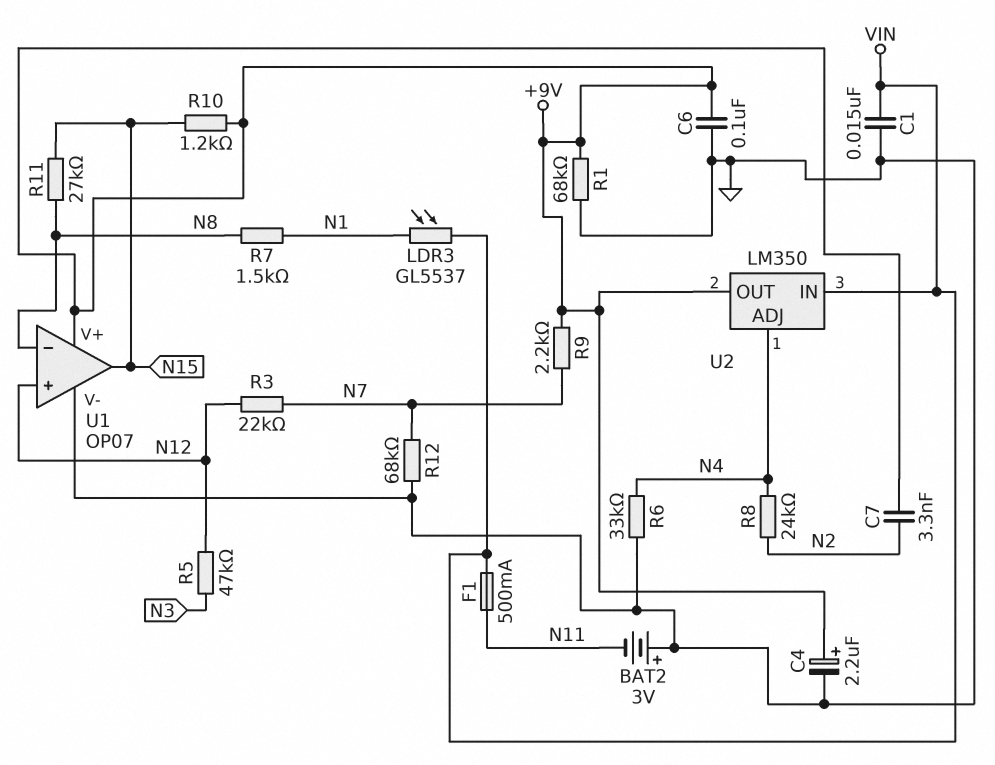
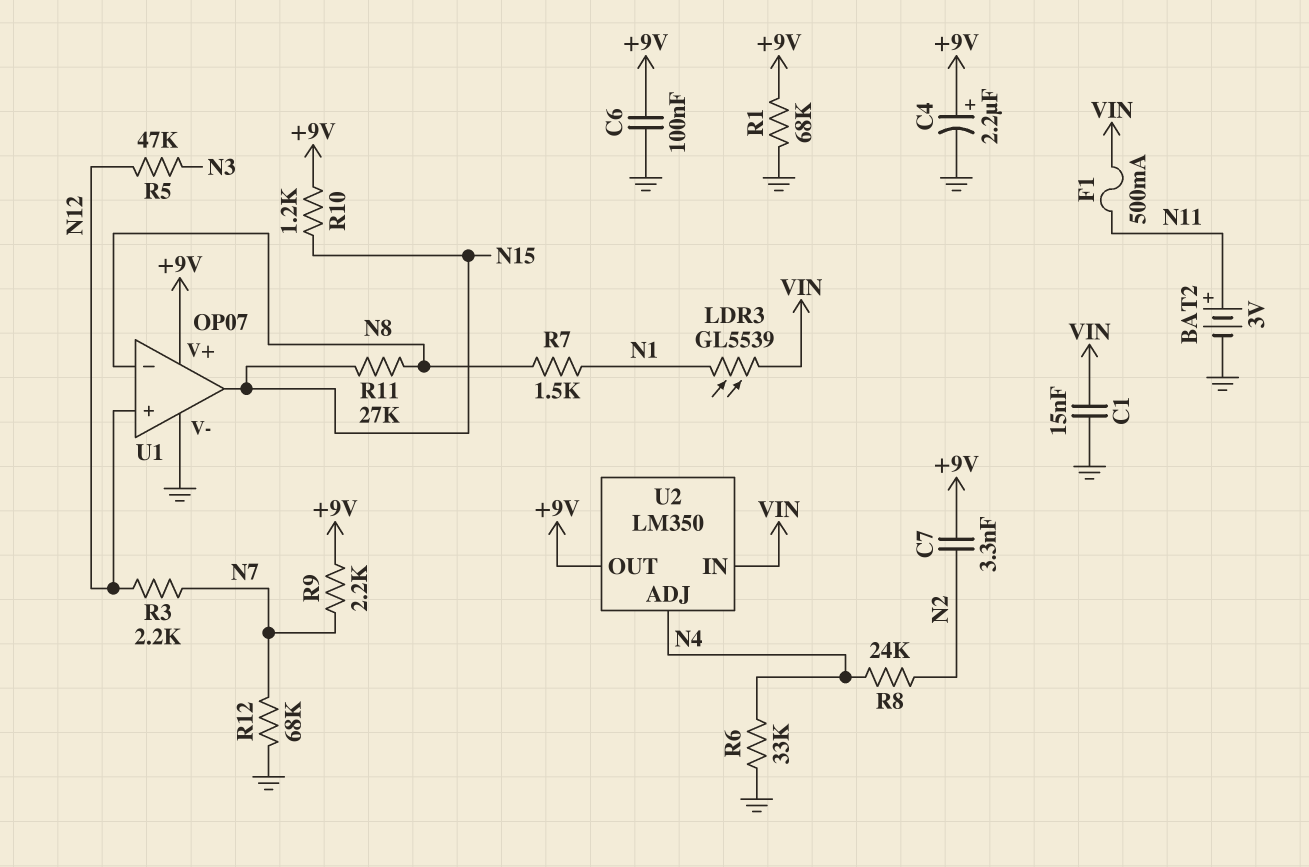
BAT2: 3V (plus GND, minus N11) -> 3V (plus N11, minus GND)
LDR3: GL5537 (N1, VIN) -> GL5539 (N1, VIN)
R3: 22k (N7, N12) -> 2.2k (N7, N12)

